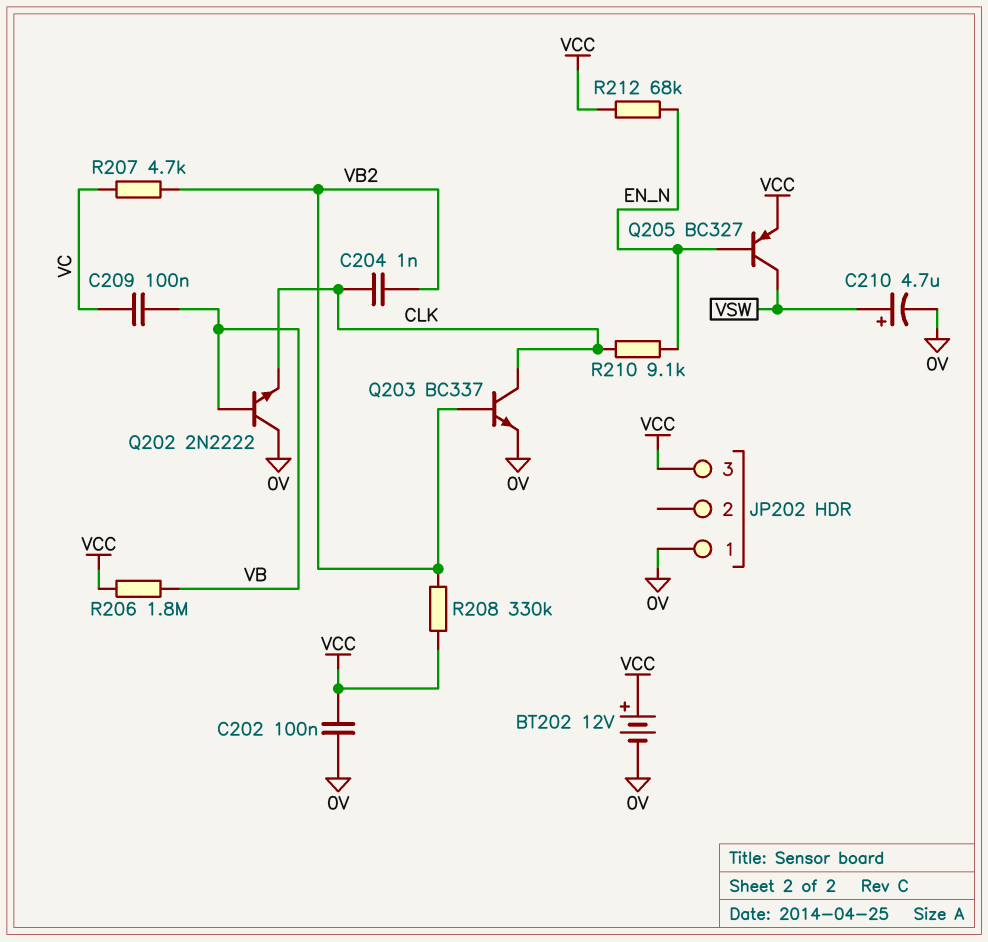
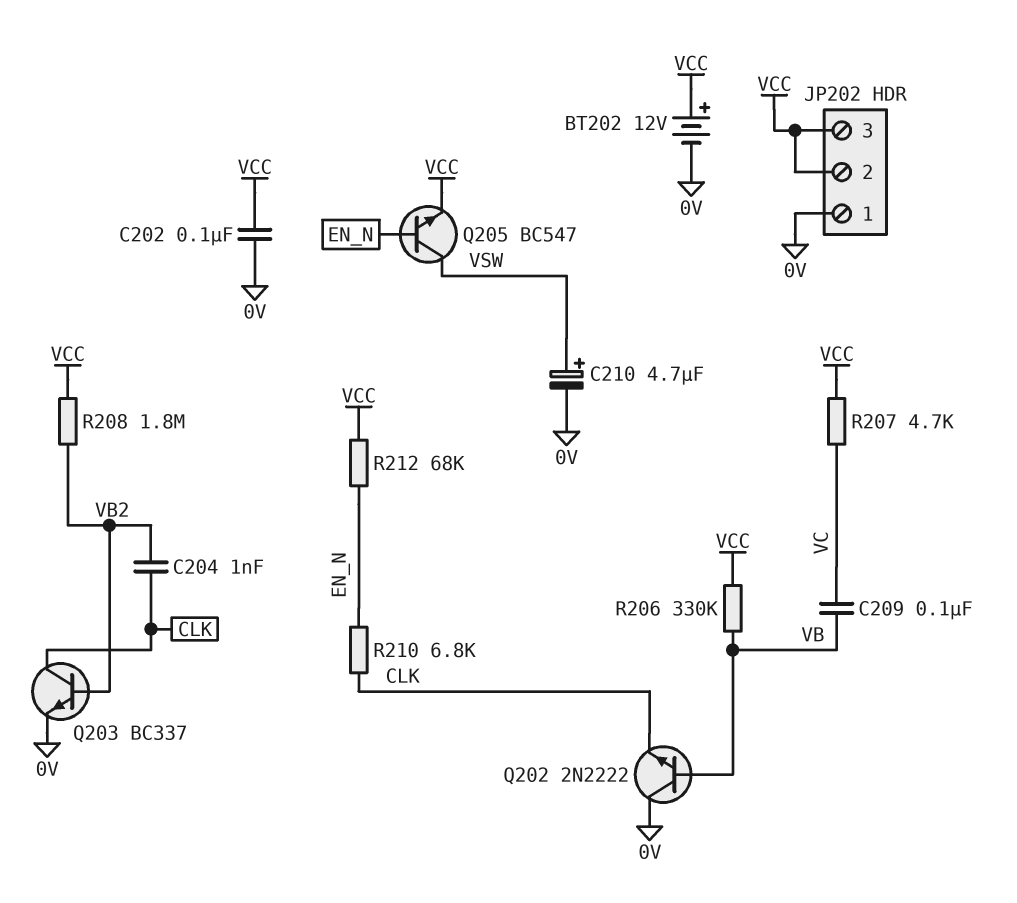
JP202 pin 2: none -> VCC
Q205: PNP BC327 (B EN_N, C VSW, E VCC) -> NPN BC547 (B EN_N, C VSW, E VCC)
R206: 1.8M (VB, VCC) -> 330k (VB, VCC)
R207: 4.7k (VB2, VC) -> 4.7k (VC, VCC)
R208: 330k (VB2, VCC) -> 1.8M (VB2, VCC)
R210: 9.1k (CLK, EN_N) -> 6.8k (CLK, EN_N)

